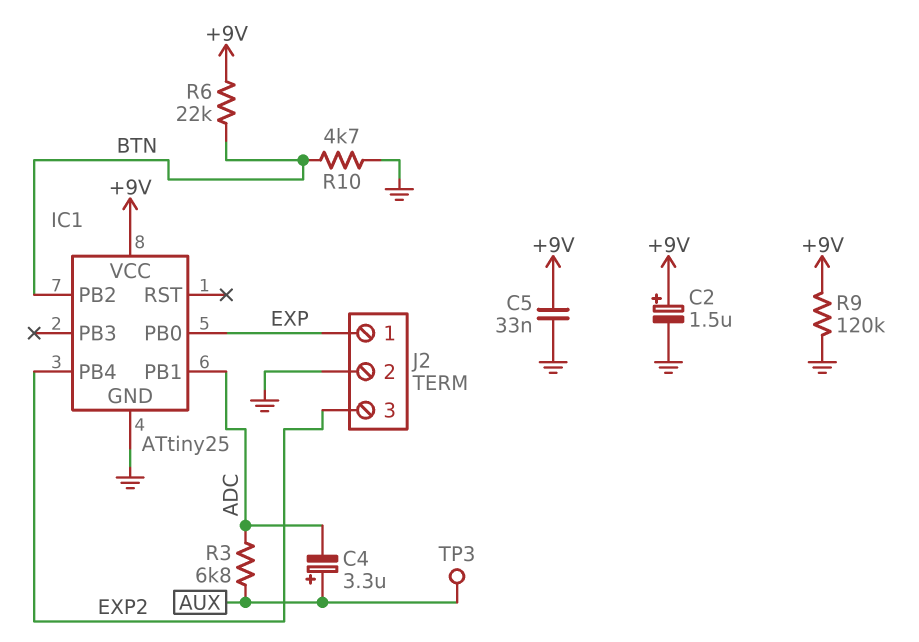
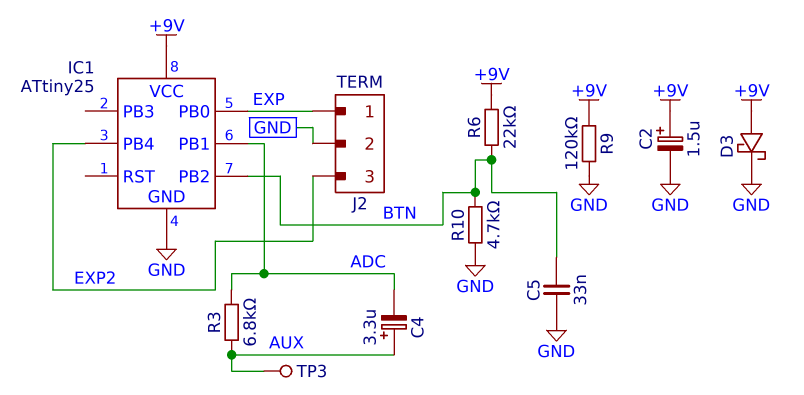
C5: 33nF (+9V, GND) -> 33nF (BTN, GND)
D3: none -> schottky (A +9V, K GND)

